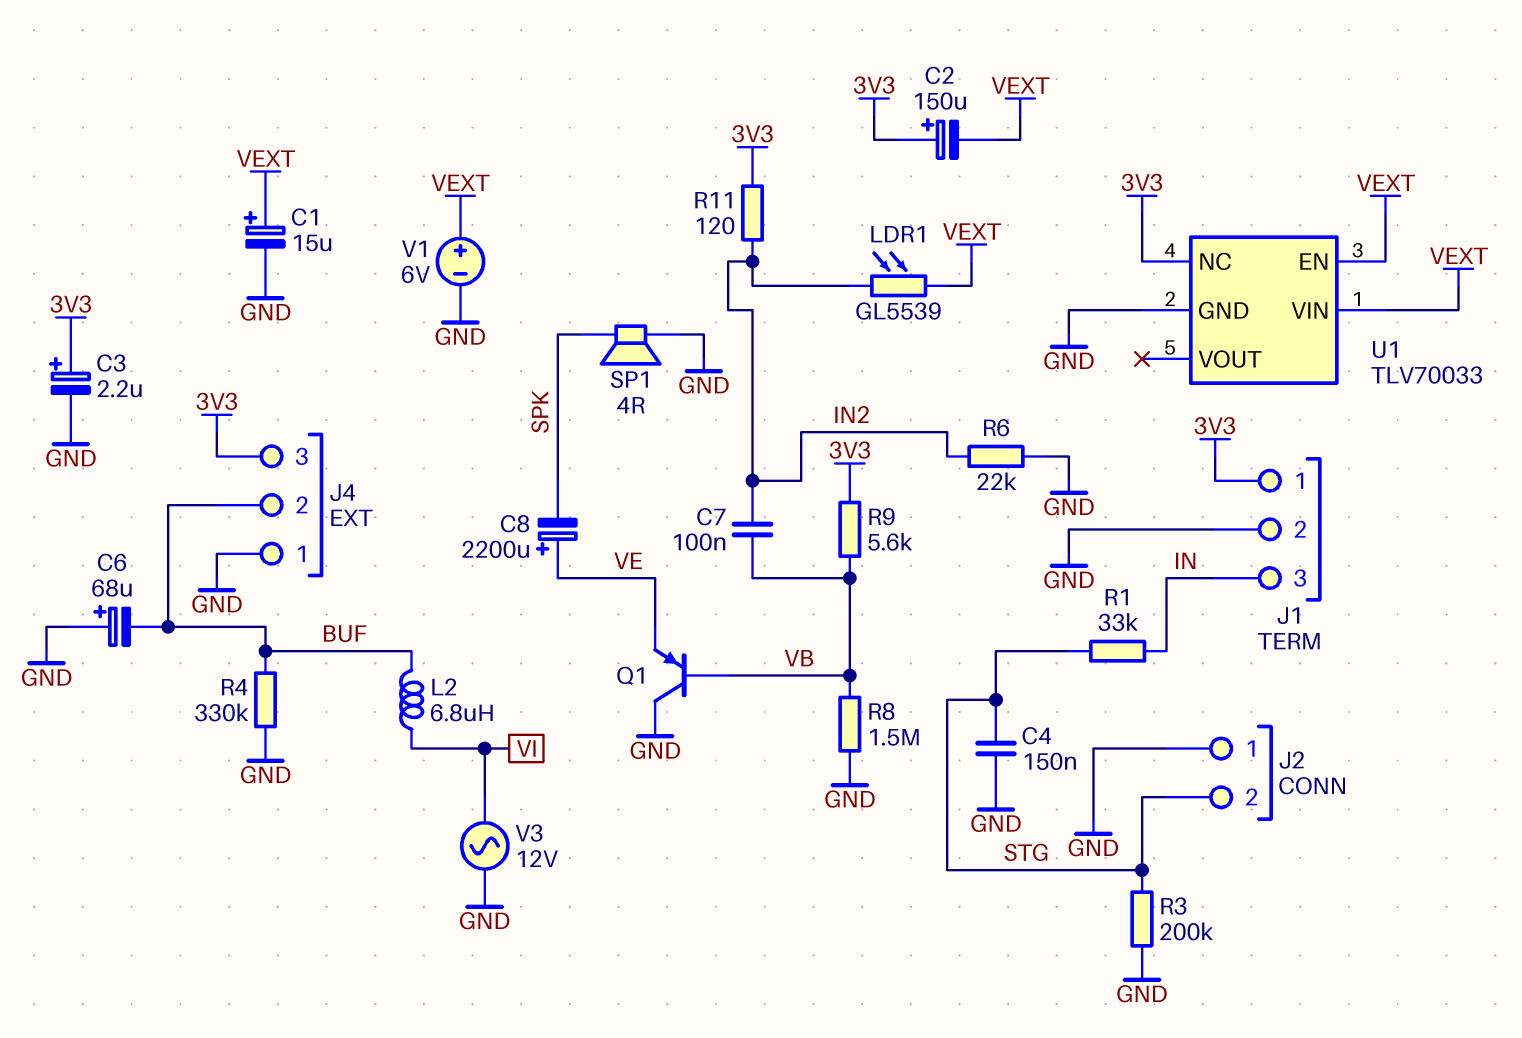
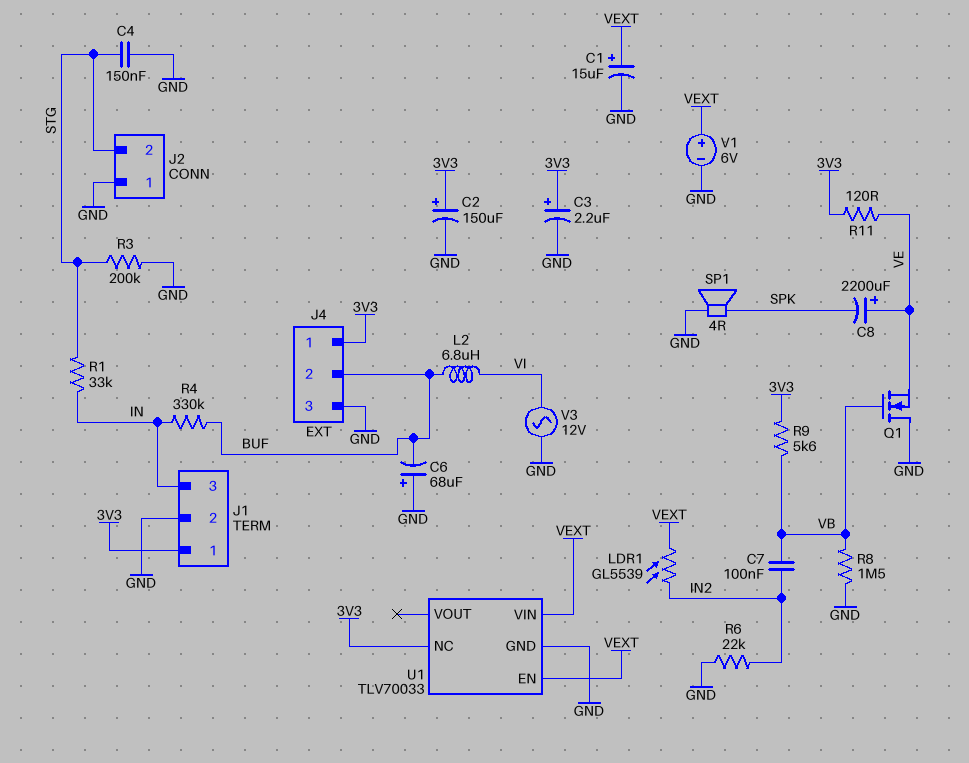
C2: 150uF (plus 3V3, minus VEXT) -> 150uF (plus 3V3, minus GND)
J4 pin 1: GND -> 3V3
J4 pin 3: 3V3 -> GND
Q1: PNP (B VB, C GND, E VE) -> NMOS (G VB, D GND, S VE)
R4: 330k (BUF, GND) -> 330k (BUF, IN)
R11: 120 (3V3, IN2) -> 120 (3V3, VE)

